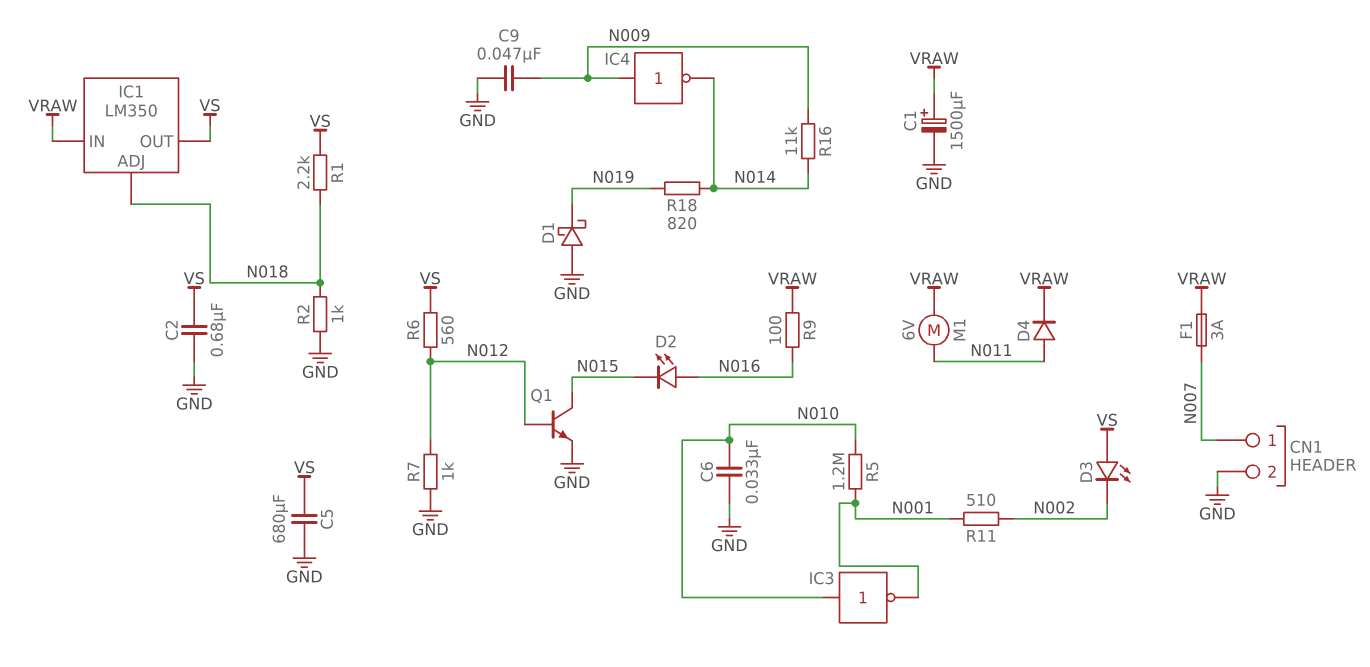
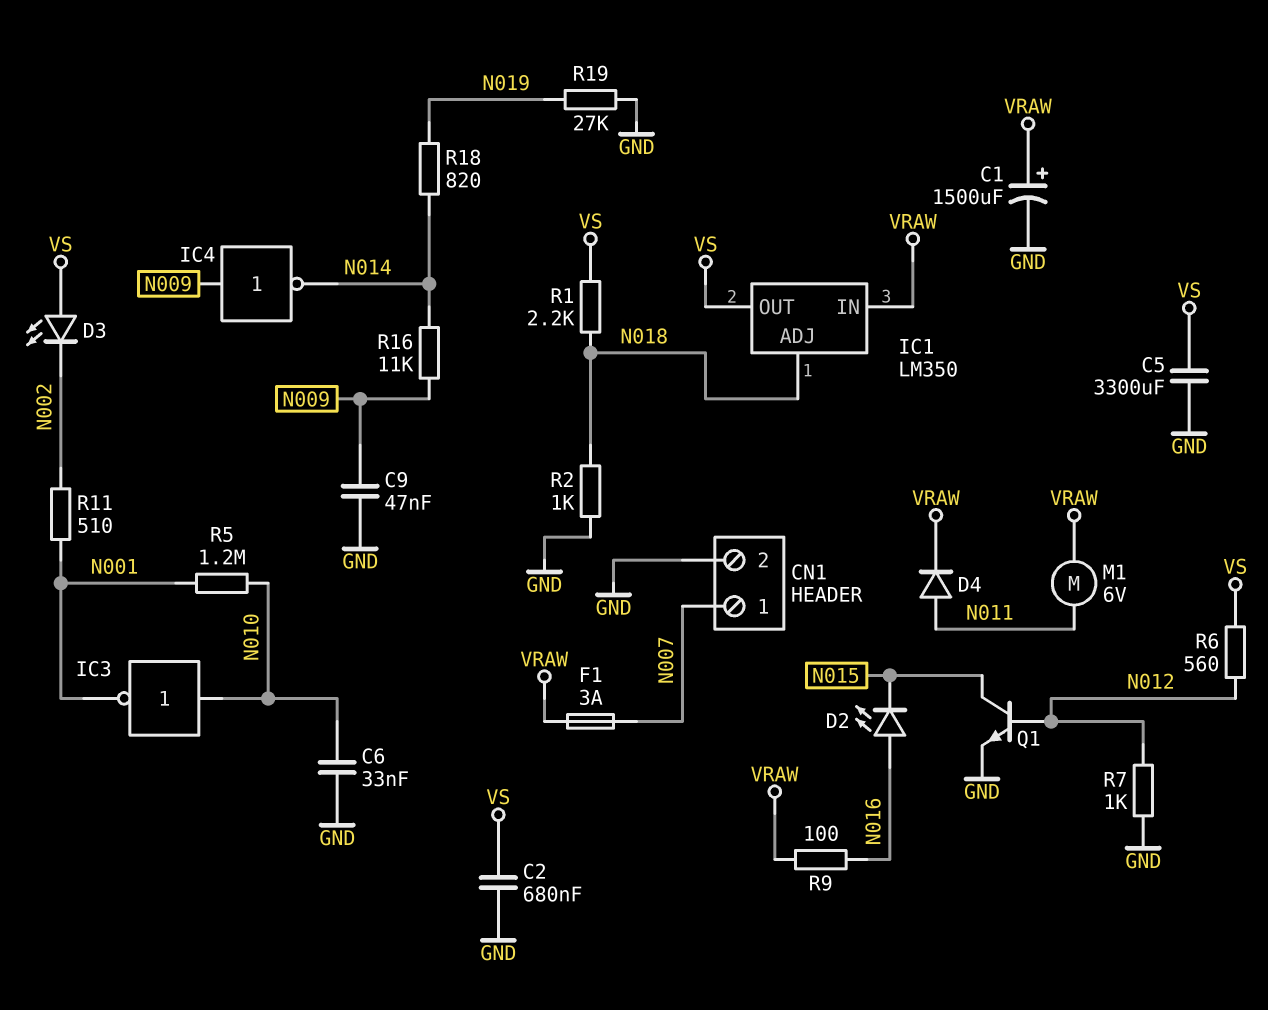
C5: 680uF (GND, VS) -> 3300uF (GND, VS)
D1: schottky (A GND, K N019) -> none
R19: none -> 27k (GND, N019)

